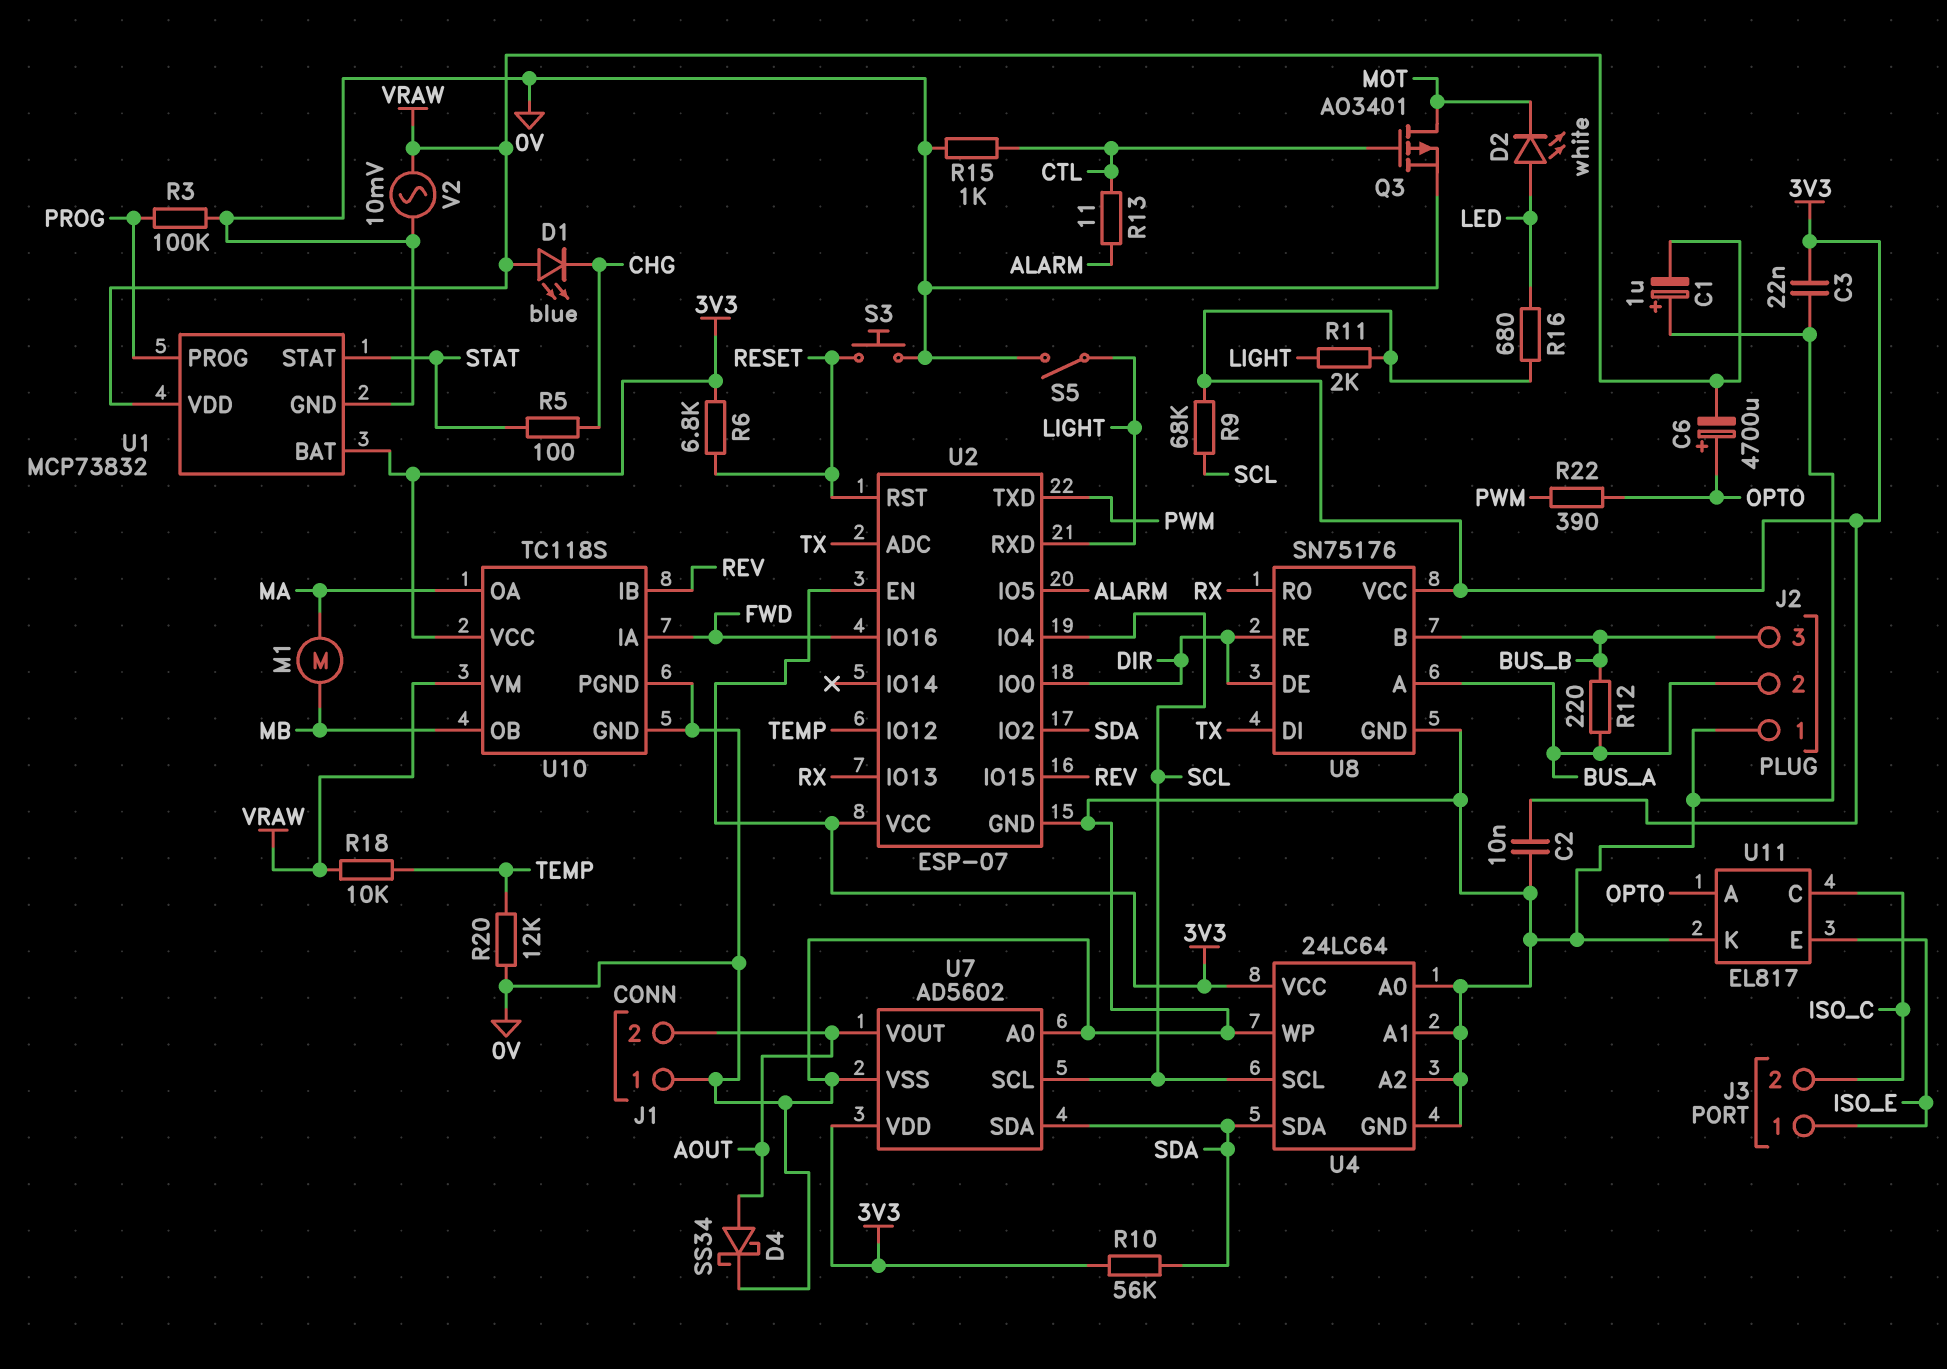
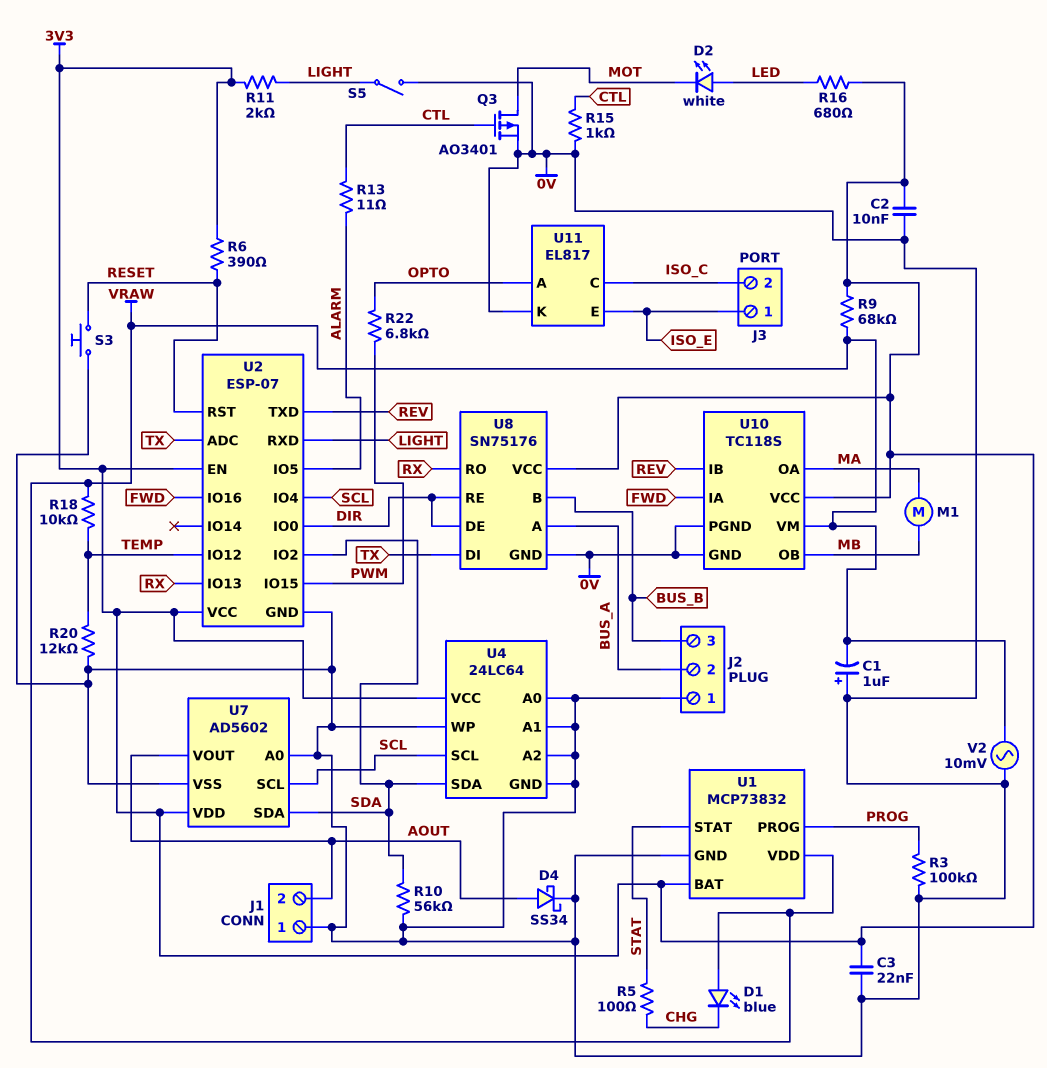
C6: 4700uF (plus OPTO, minus VRAW) -> none
R6: 6.8k (3V3, RESET) -> 390 (3V3, RESET)
R9: 68k (3V3, SCL) -> 68k (3V3, VRAW)
R10: 56k (3V3, SDA) -> 56k (0V, SDA)
R12: 220 (BUS_A, BUS_B) -> none
R22: 390 (OPTO, PWM) -> 6.8k (OPTO, PWM)
U2 pin IO15: REV -> PWM
U2 pin TXD: PWM -> REV

